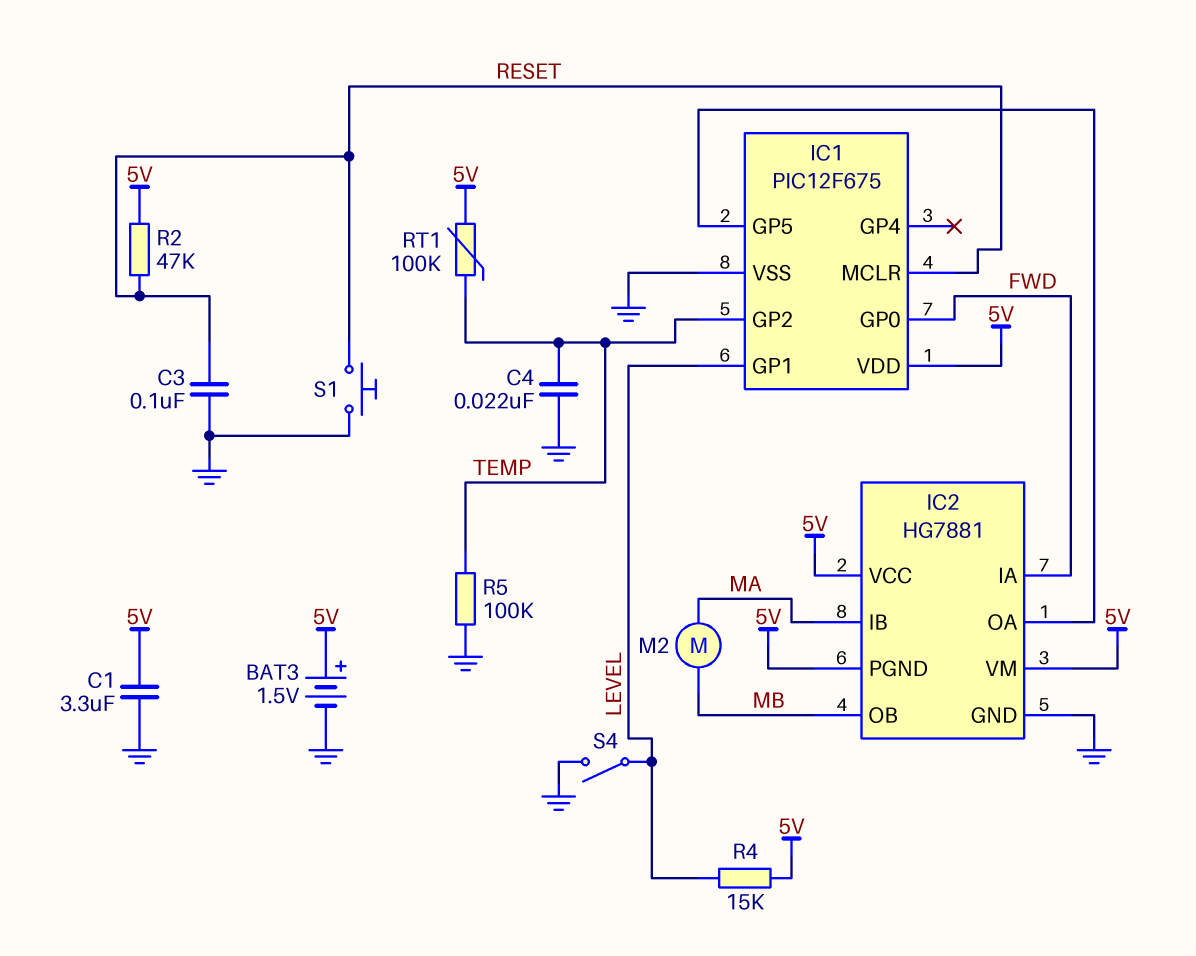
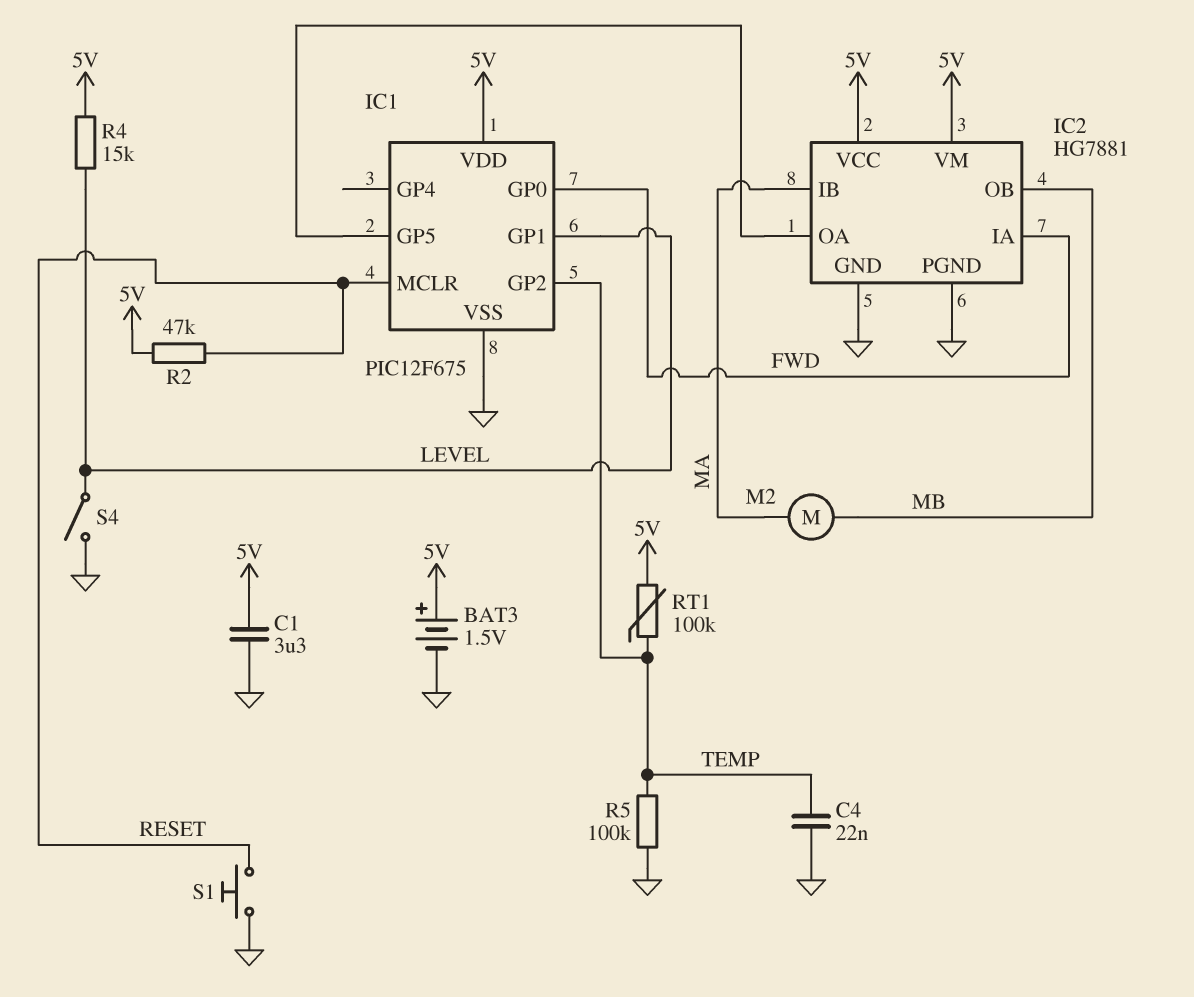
C3: 100nF (GND, RESET) -> none
IC2 pin PGND: 5V -> GND

